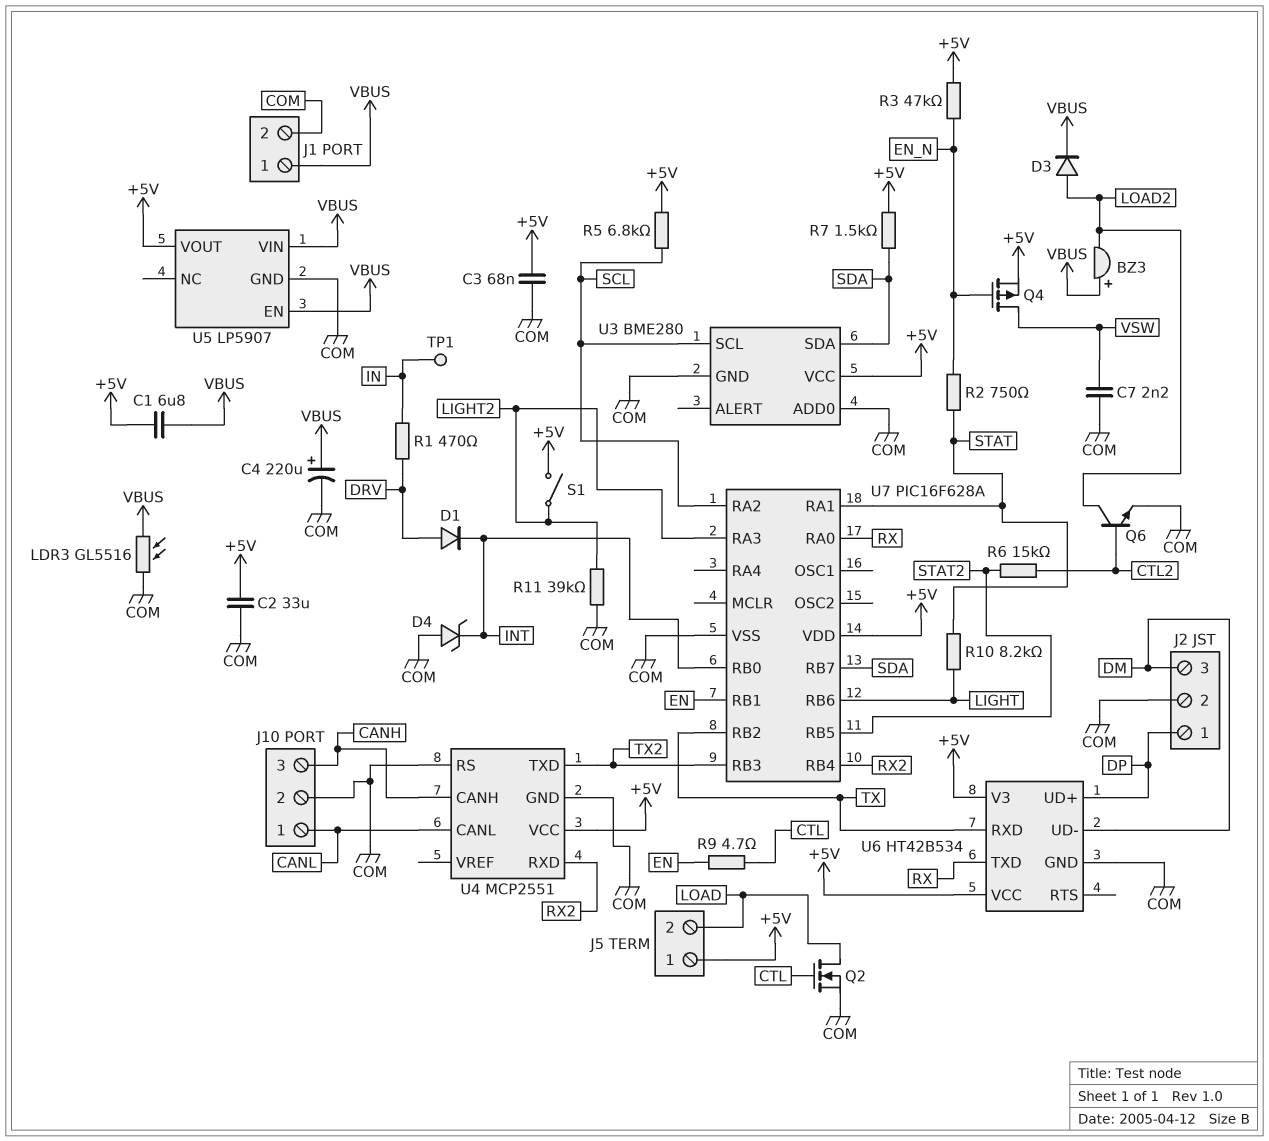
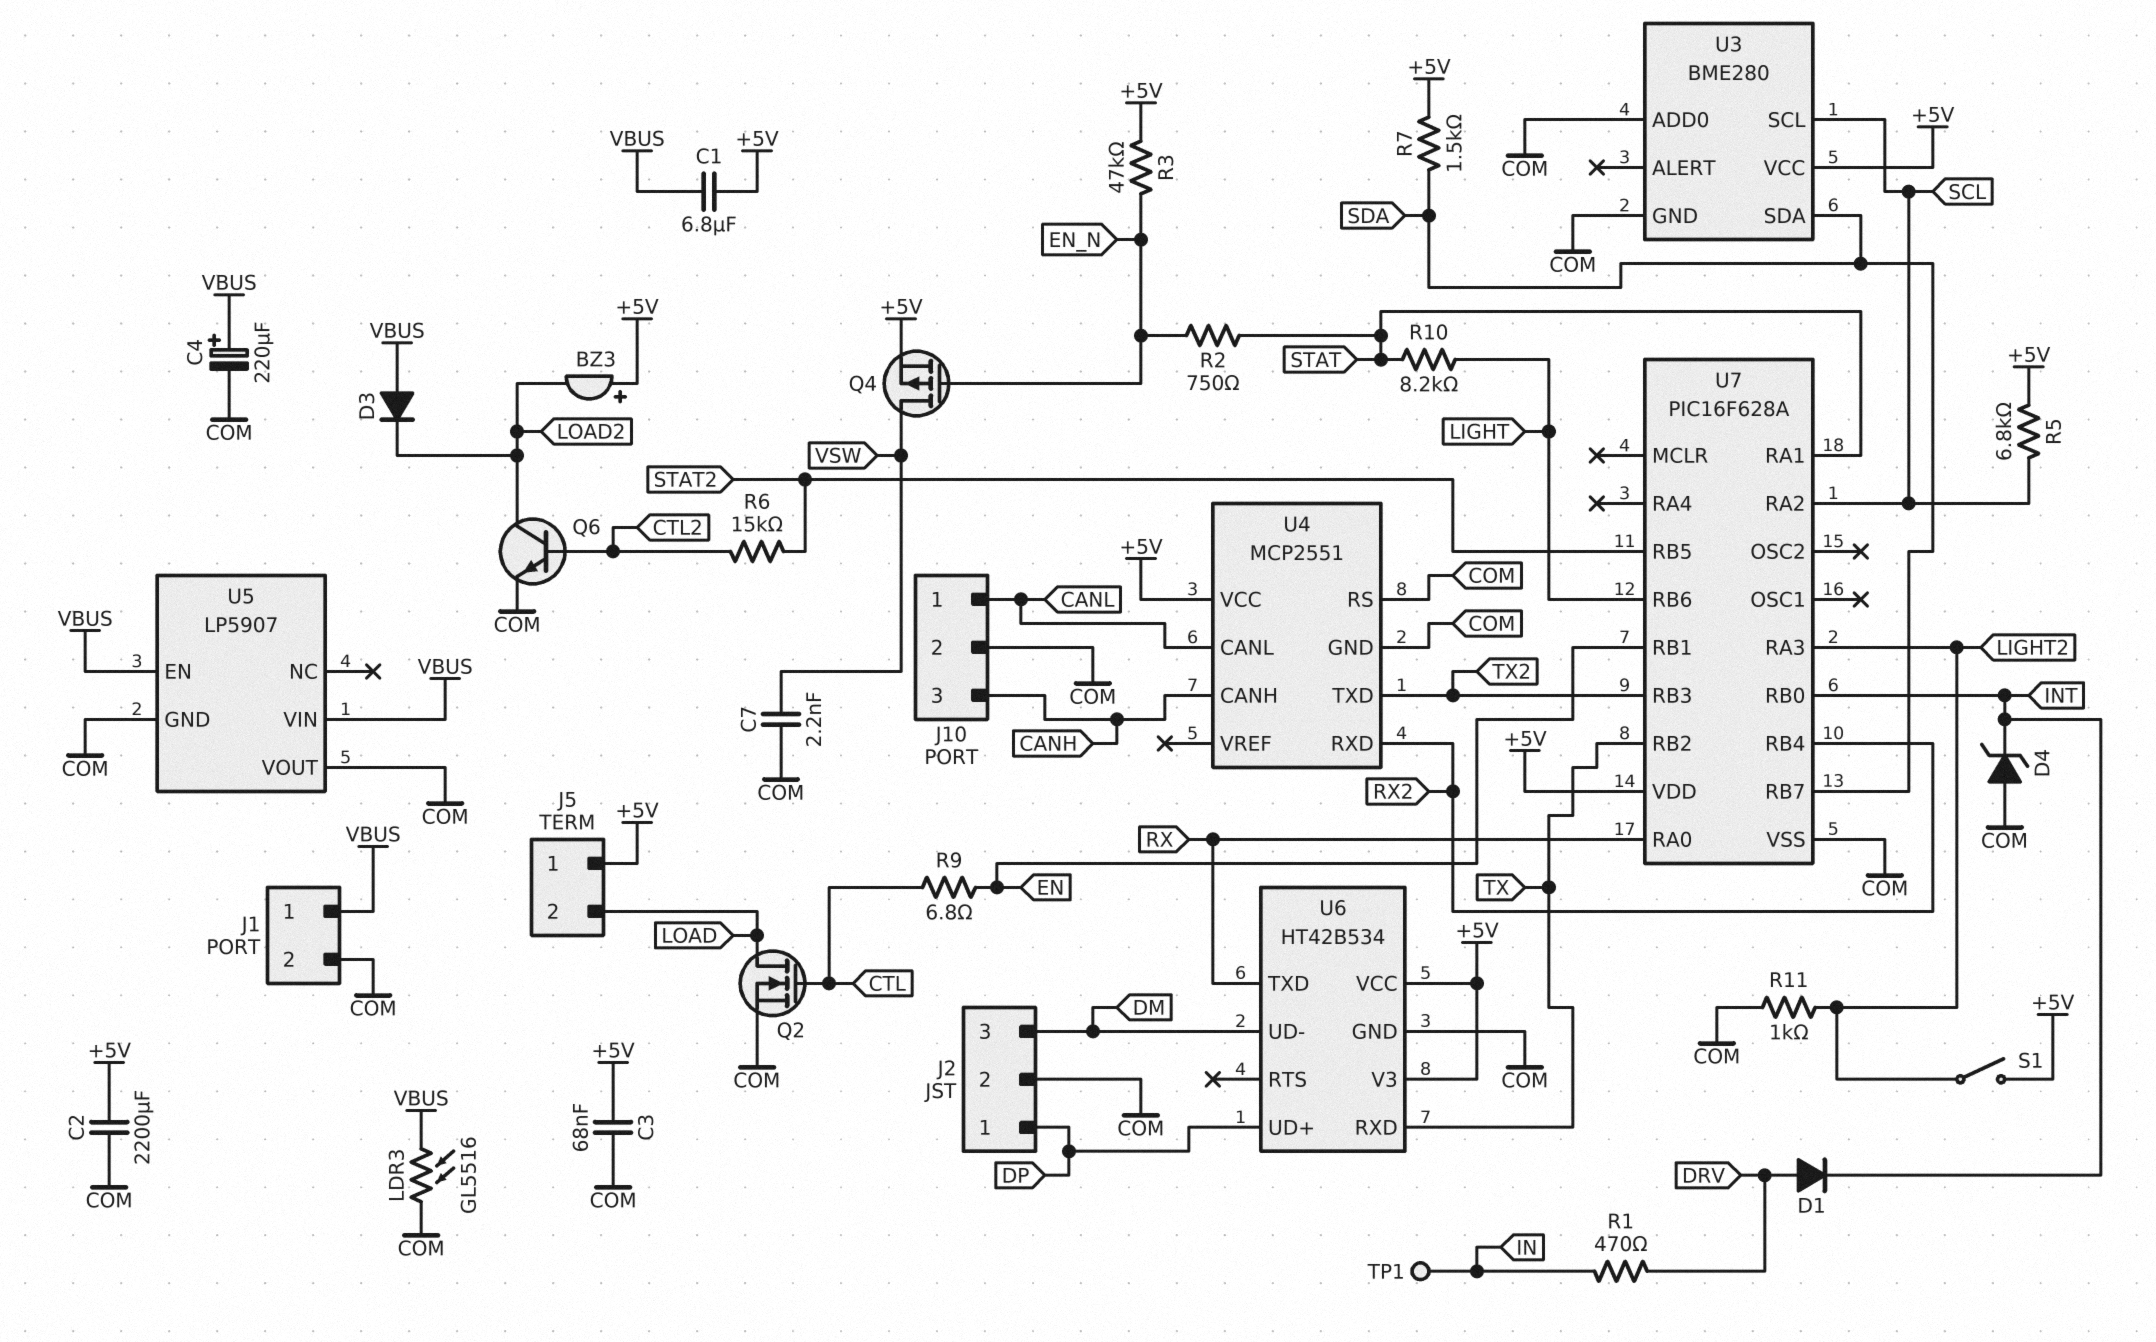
BZ3: buzzer (plus VBUS, minus LOAD2) -> buzzer (plus +5V, minus LOAD2)
C2: 33uF (+5V, COM) -> 2200uF (+5V, COM)
D3: diode (A LOAD2, K VBUS) -> diode (A VBUS, K LOAD2)
R9: 4.7 (CTL, EN) -> 6.8 (CTL, EN)
R11: 39k (COM, LIGHT2) -> 1k (COM, LIGHT2)
U5 pin VOUT: +5V -> COM

